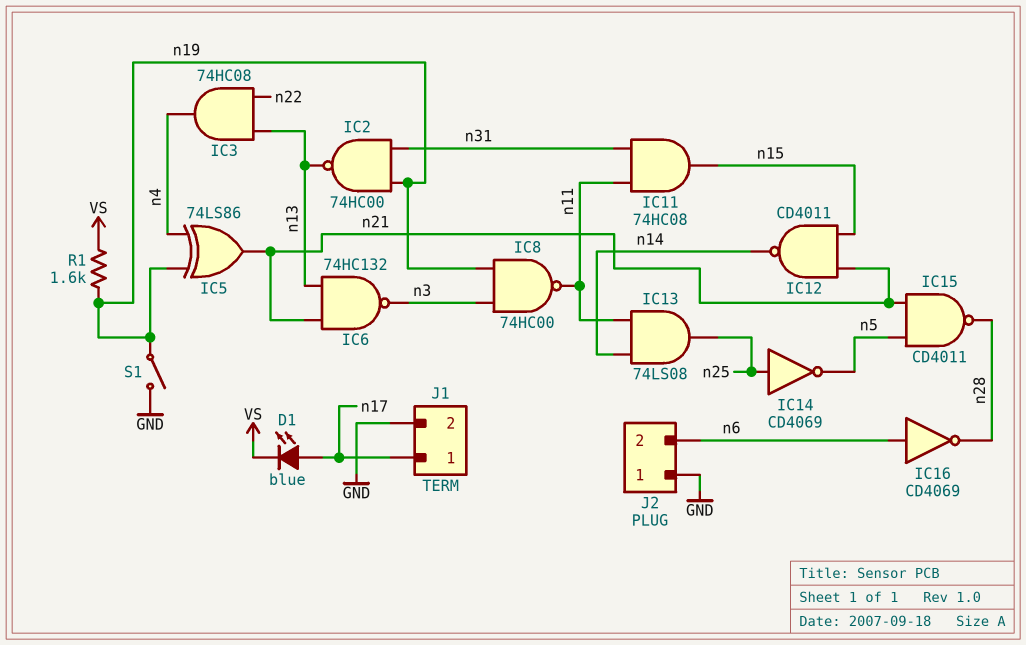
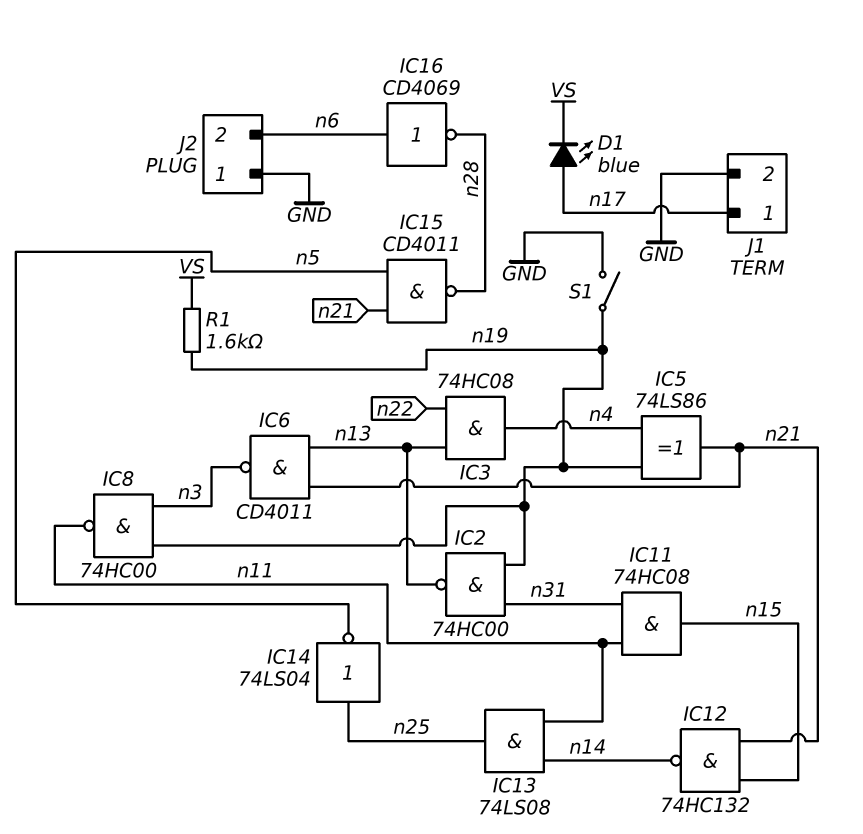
IC6: NAND 74HC132 (in n13, in n21, out n3) -> NAND CD4011 (in n13, in n21, out n3)
IC12: NAND CD4011 (in n15, in n21, out n14) -> NAND 74HC132 (in n15, in n21, out n14)
IC14: NOT CD4069 (in n25, out n5) -> NOT 74LS04 (in n25, out n5)

